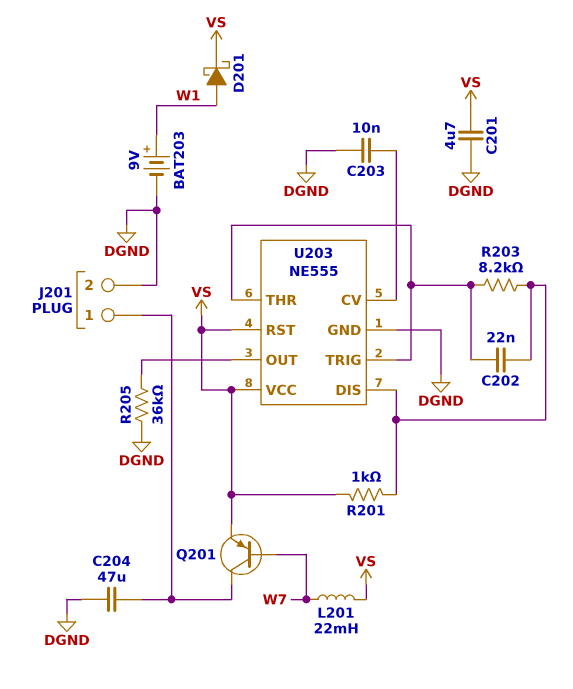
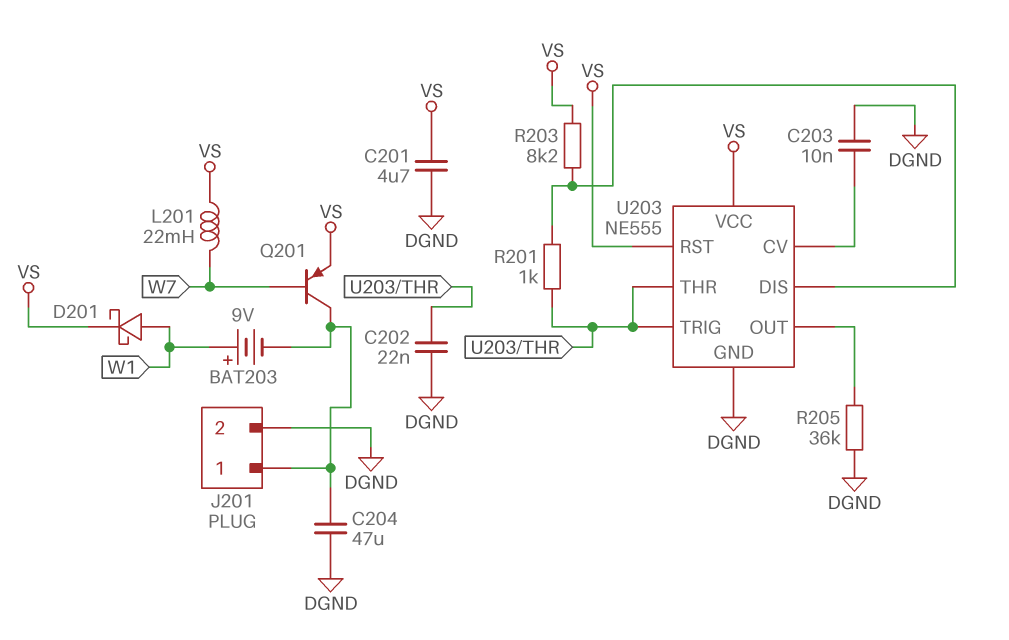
BAT203: 9V (plus W1, minus DGND) -> 9V (plus W1, minus J201/1)
C202: 22nF (U203/DIS, U203/THR) -> 22nF (DGND, U203/THR)
R201: 1k (U203/DIS, VS) -> 1k (U203/DIS, U203/THR)
R203: 8.2k (U203/DIS, U203/THR) -> 8.2k (U203/DIS, VS)

